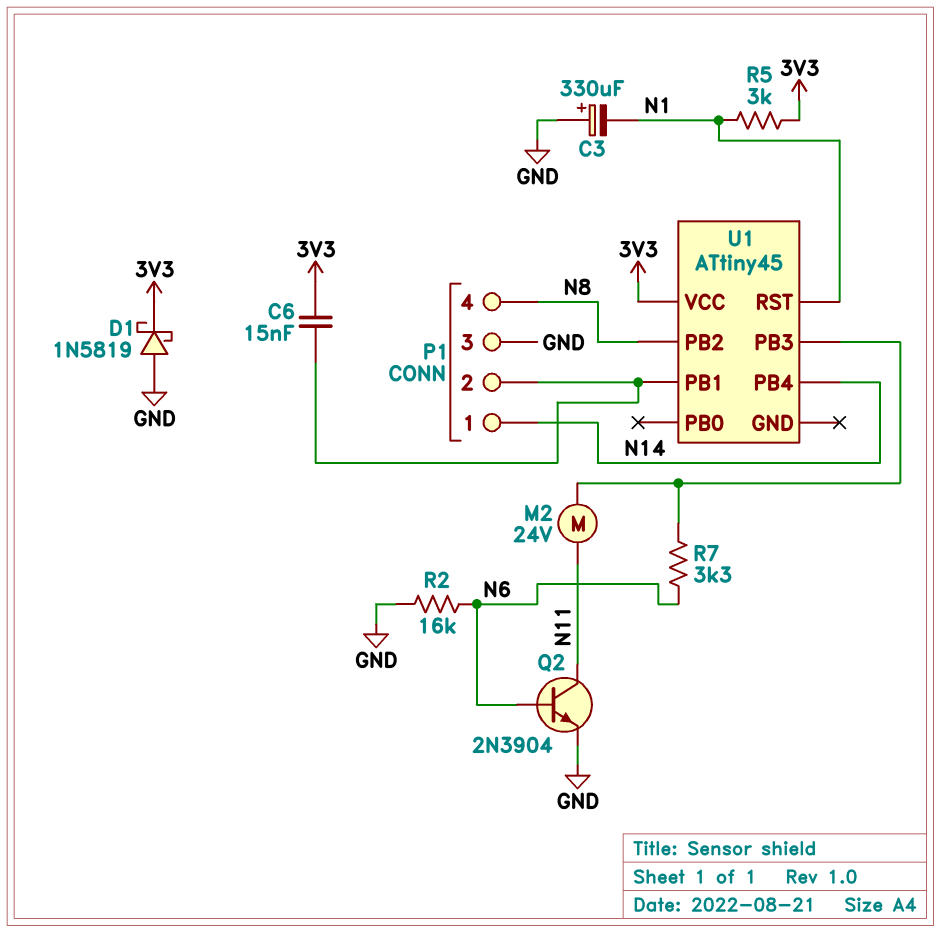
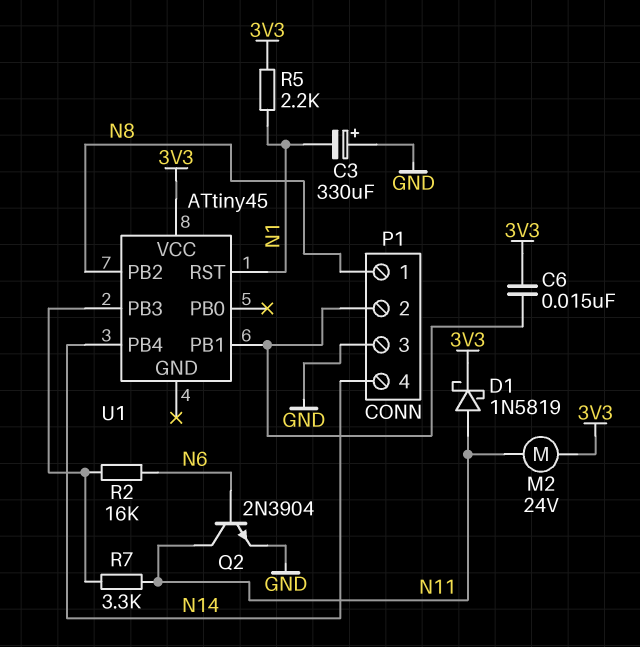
D1: schottky 1N5819 (A GND, K 3V3) -> schottky 1N5819 (A N11, K 3V3)
M2: motor 24V (N11, U1/PB3) -> motor 24V (3V3, N11)
P1 pin 1: N14 -> N8
P1 pin 4: N8 -> N14
R2: 16k (GND, N6) -> 16k (N6, U1/PB3)
R5: 3k (3V3, N1) -> 2.2k (3V3, N1)
R7: 3.3k (N6, U1/PB3) -> 3.3k (N11, U1/PB3)

